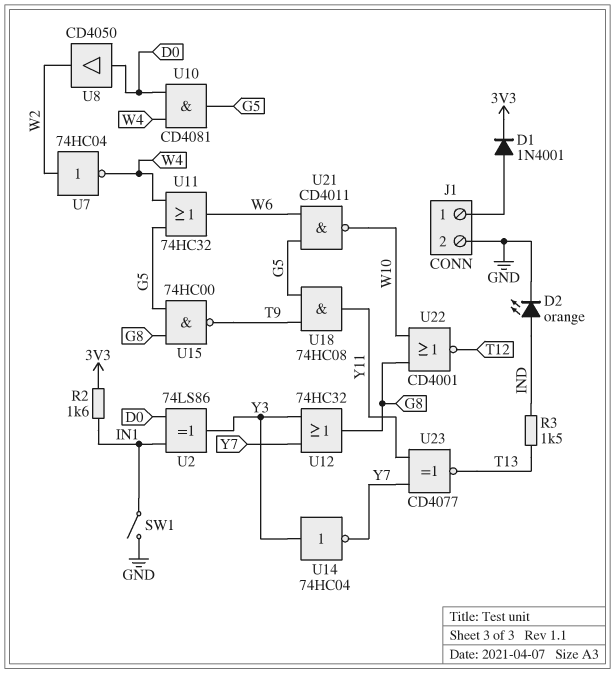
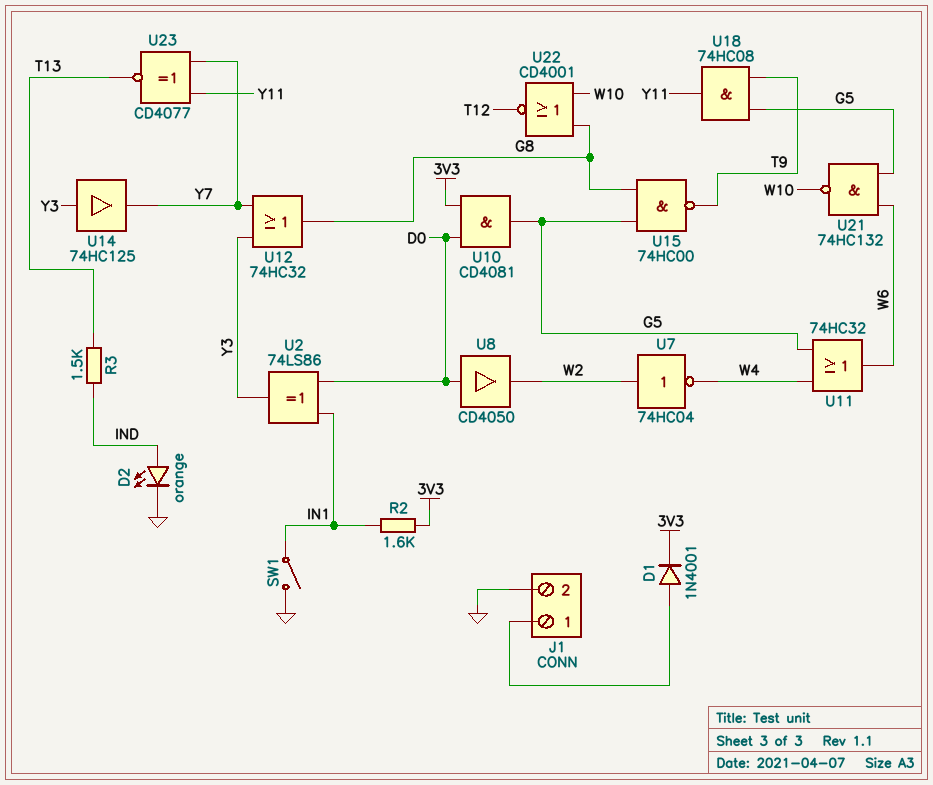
U10: AND CD4081 (in D0, in W4, out G5) -> AND CD4081 (in 3V3, in D0, out G5)
U14: NOT 74HC04 (in Y3, out Y7) -> buffer 74HC125 (in Y3, out Y7)
U21: NAND CD4011 (in G5, in W6, out W10) -> NAND 74HC132 (in G5, in W6, out W10)

